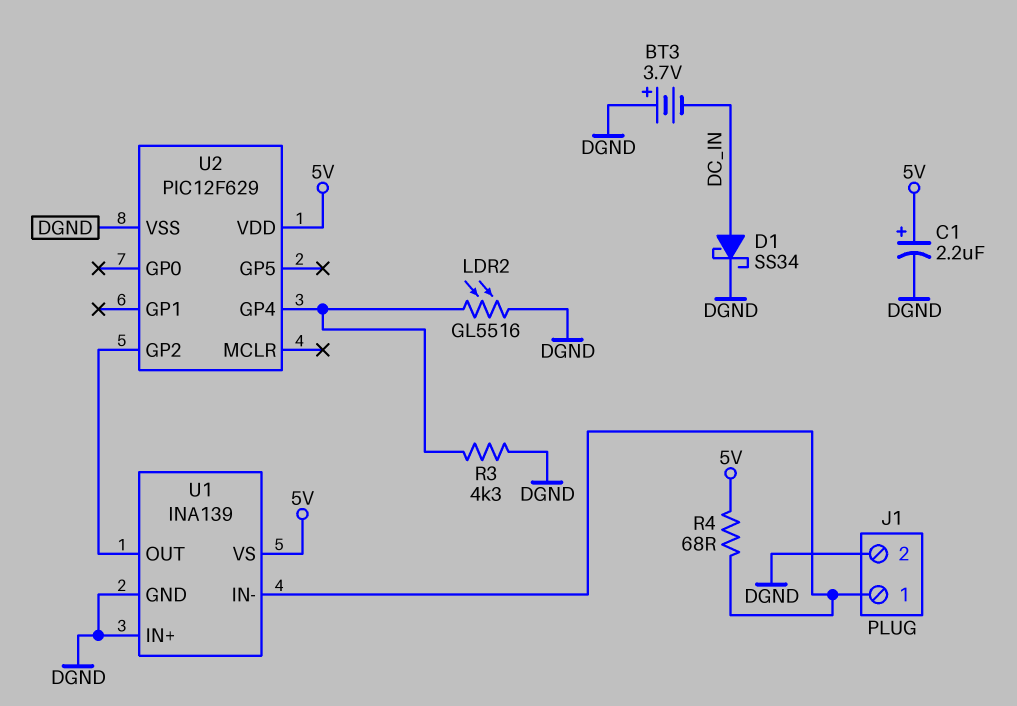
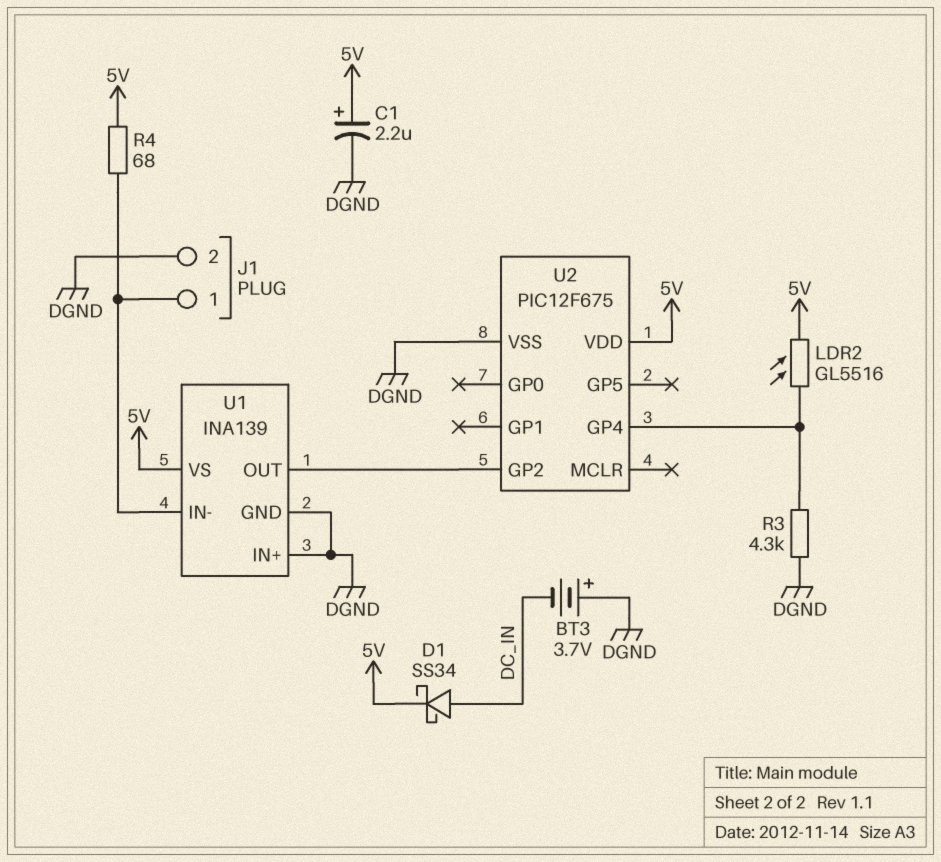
D1: schottky SS34 (A DC_IN, K DGND) -> schottky SS34 (A DC_IN, K 5V)
LDR2: GL5516 (DGND, U2/GP4) -> GL5516 (5V, U2/GP4)
U2: PIC12F629 -> PIC12F675

